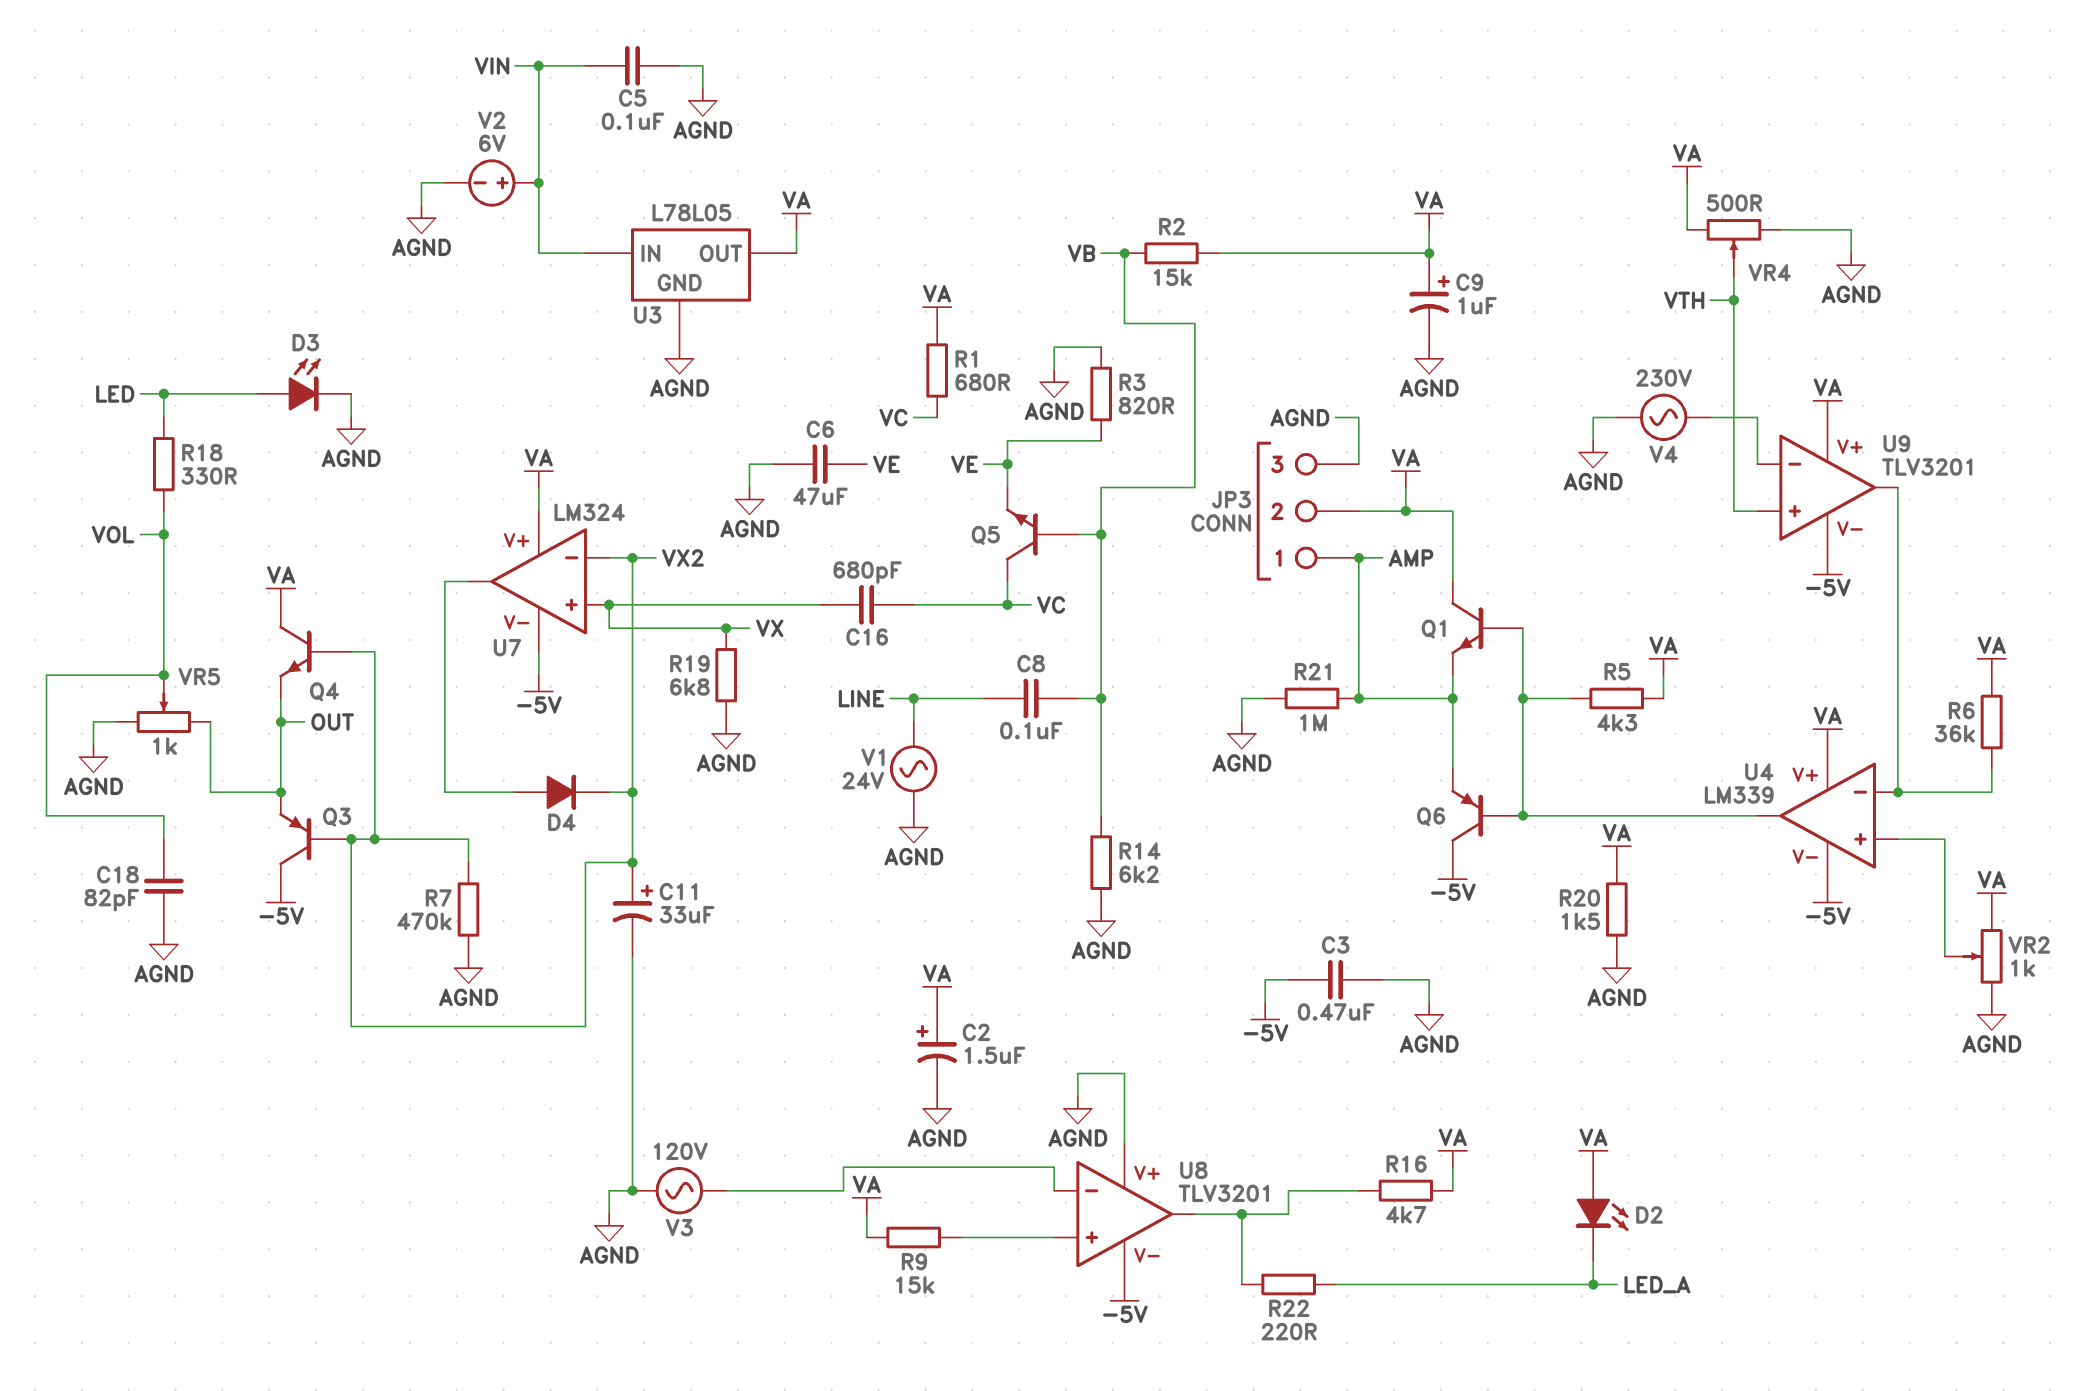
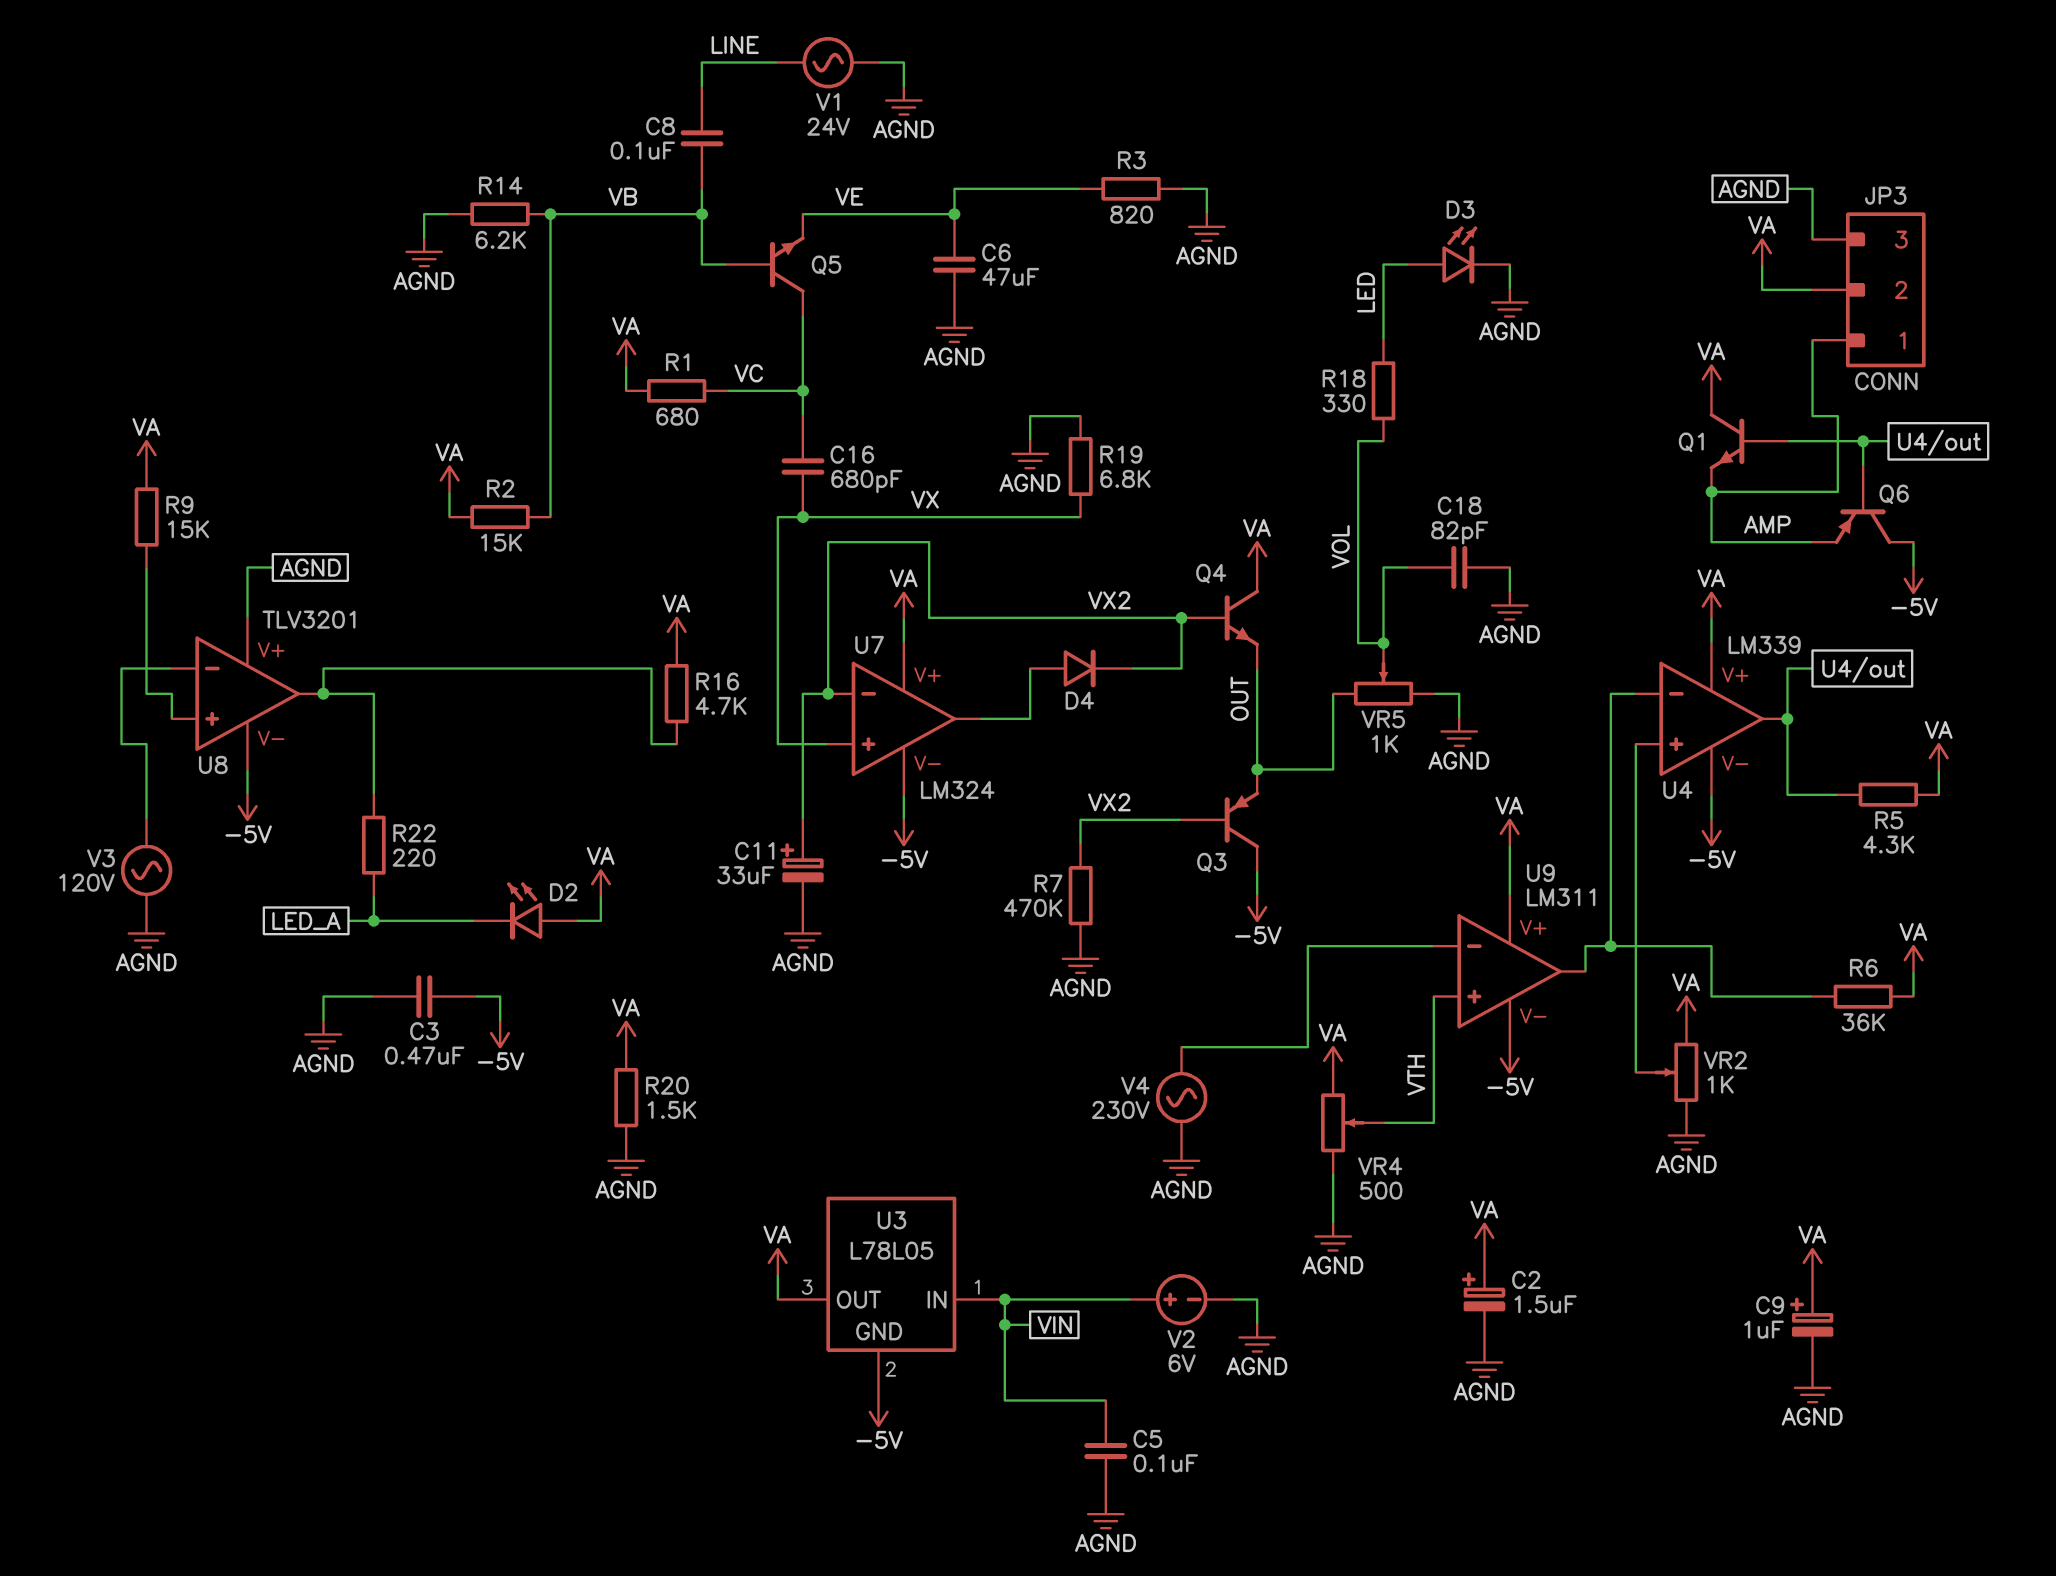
R21: 1M (AGND, AMP) -> none
U3 pin GND: AGND -> -5V
U9: TLV3201 -> LM311

